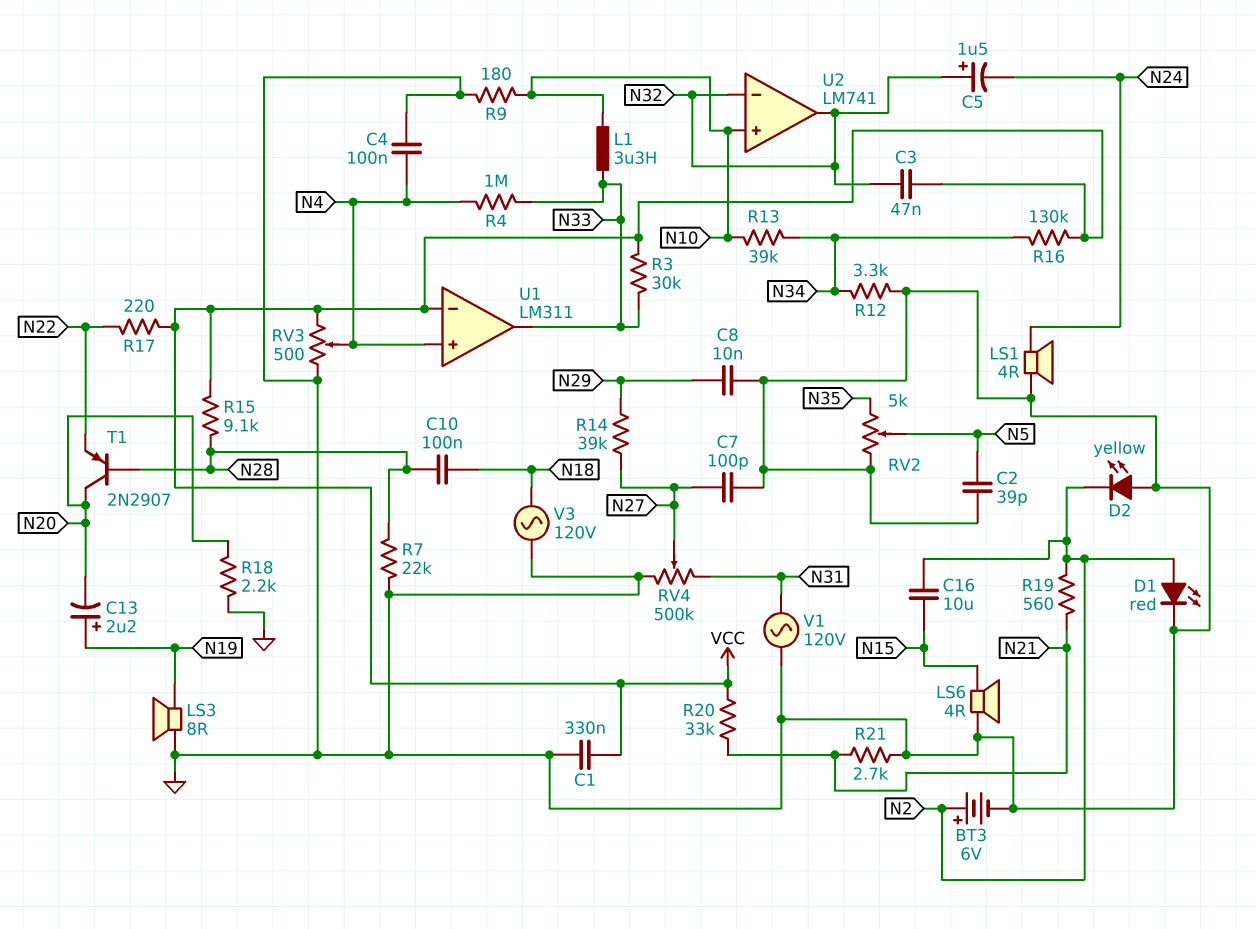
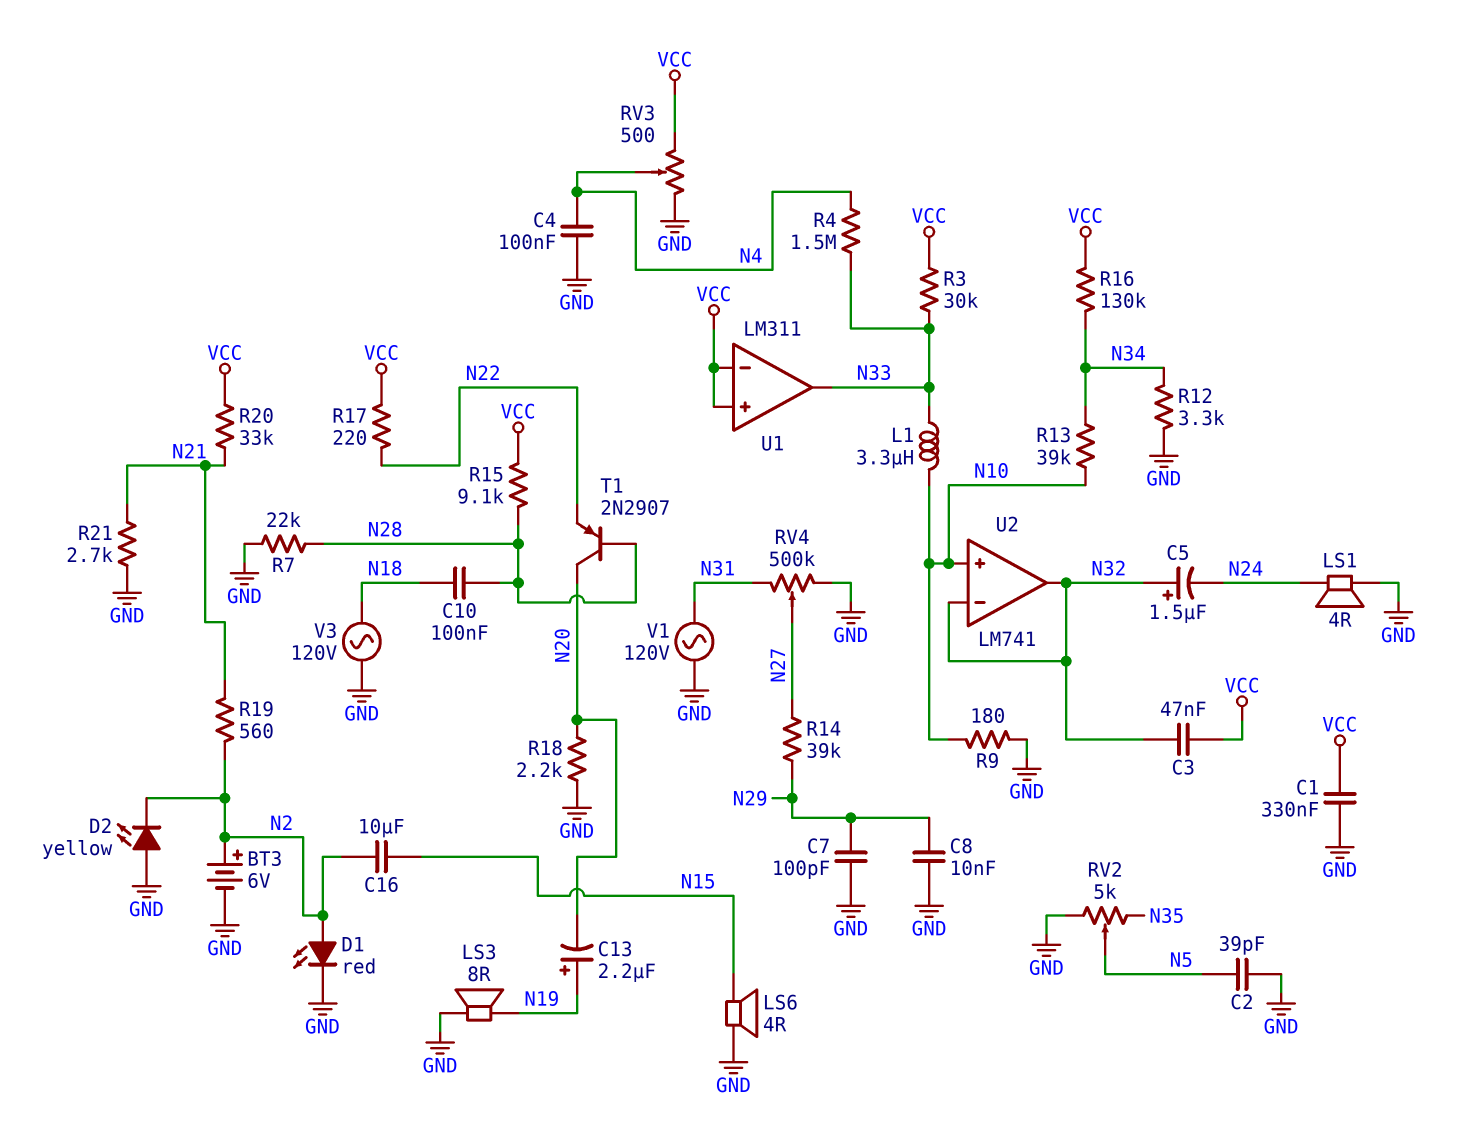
C7: 100pF (GND, N27) -> 100pF (GND, N29)
R4: 1M (N4, N33) -> 1.5M (N4, N33)
U1 pin in+: N4 -> VCC

